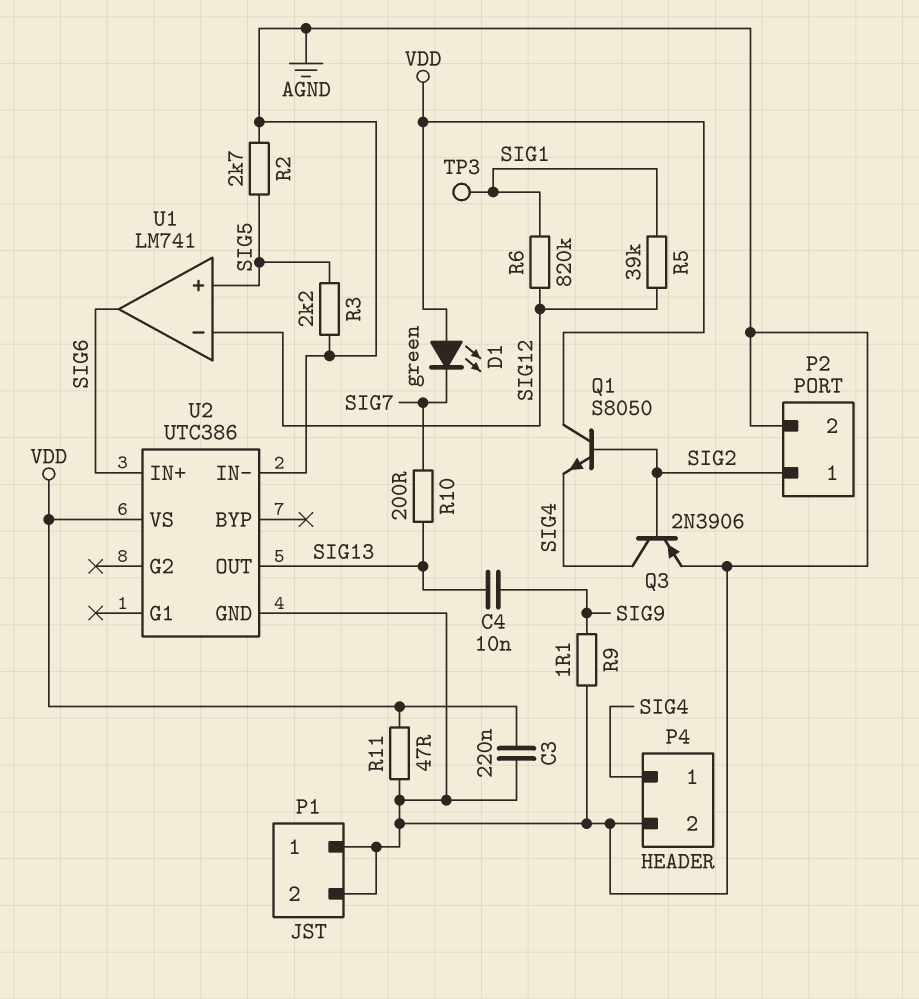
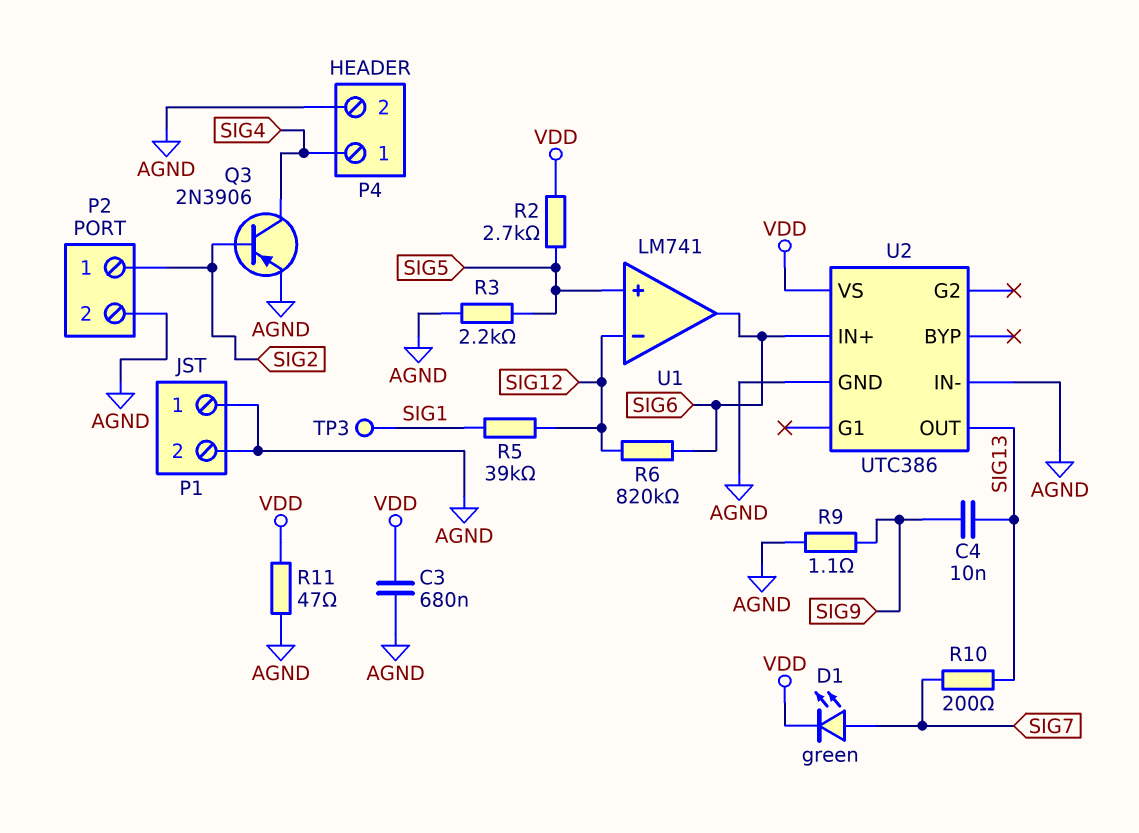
C3: 220nF (AGND, VDD) -> 680nF (AGND, VDD)
D1: LED green (A VDD, K SIG7) -> LED green (A SIG7, K VDD)
Q1: NPN S8050 (B SIG2, C VDD, E SIG4) -> none
R2: 2.7k (AGND, SIG5) -> 2.7k (SIG5, VDD)
R6: 820k (SIG1, SIG12) -> 820k (SIG6, SIG12)

